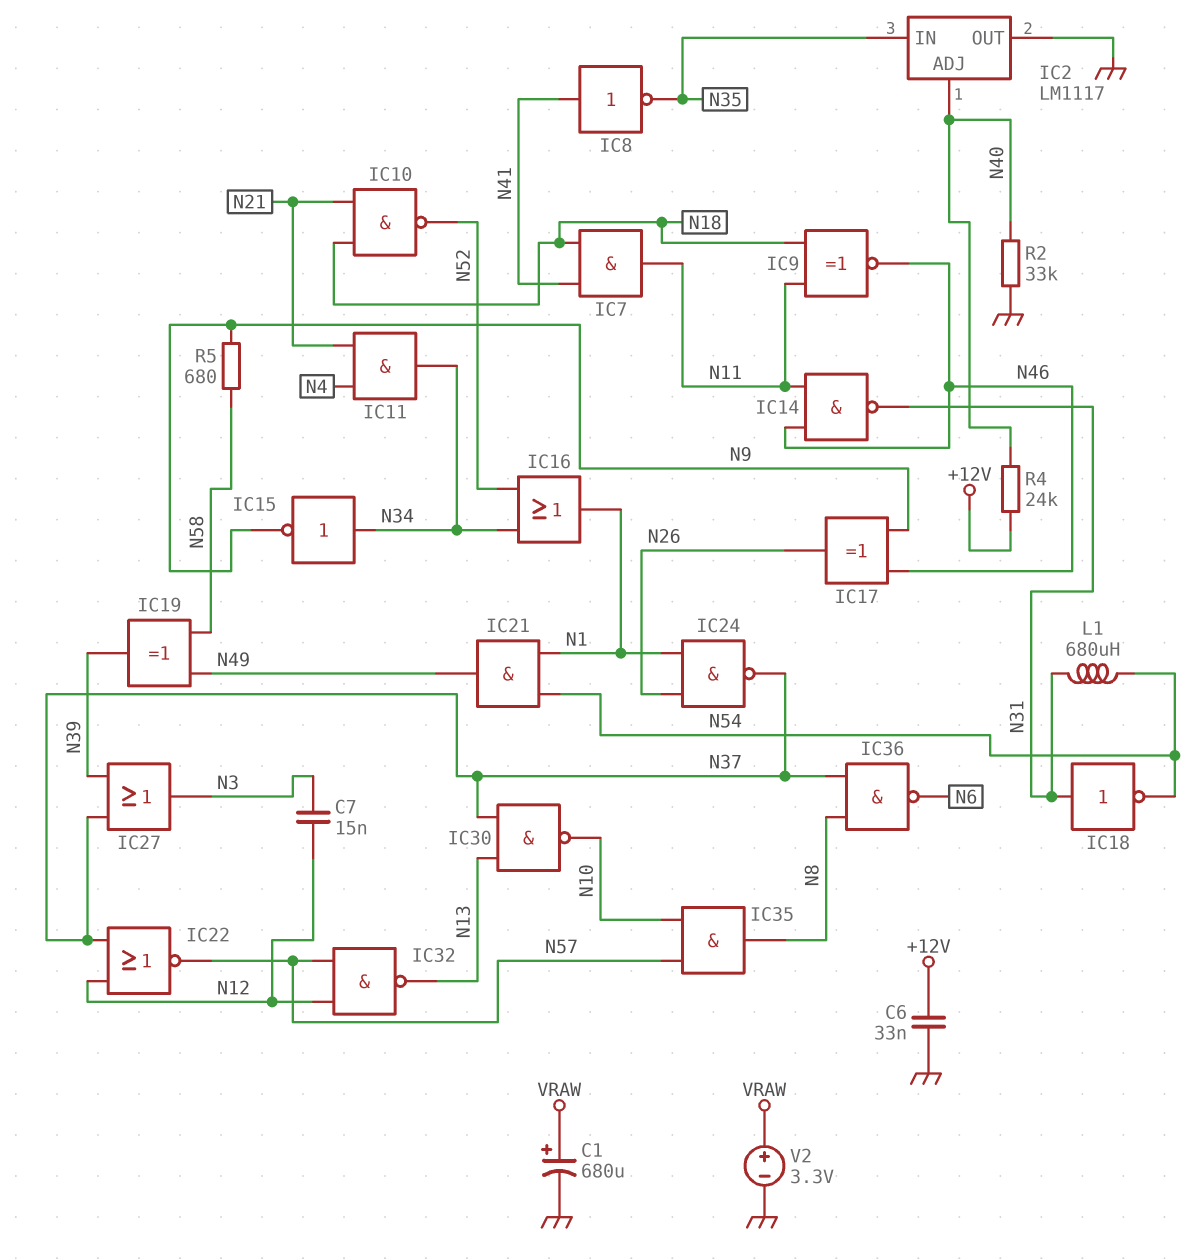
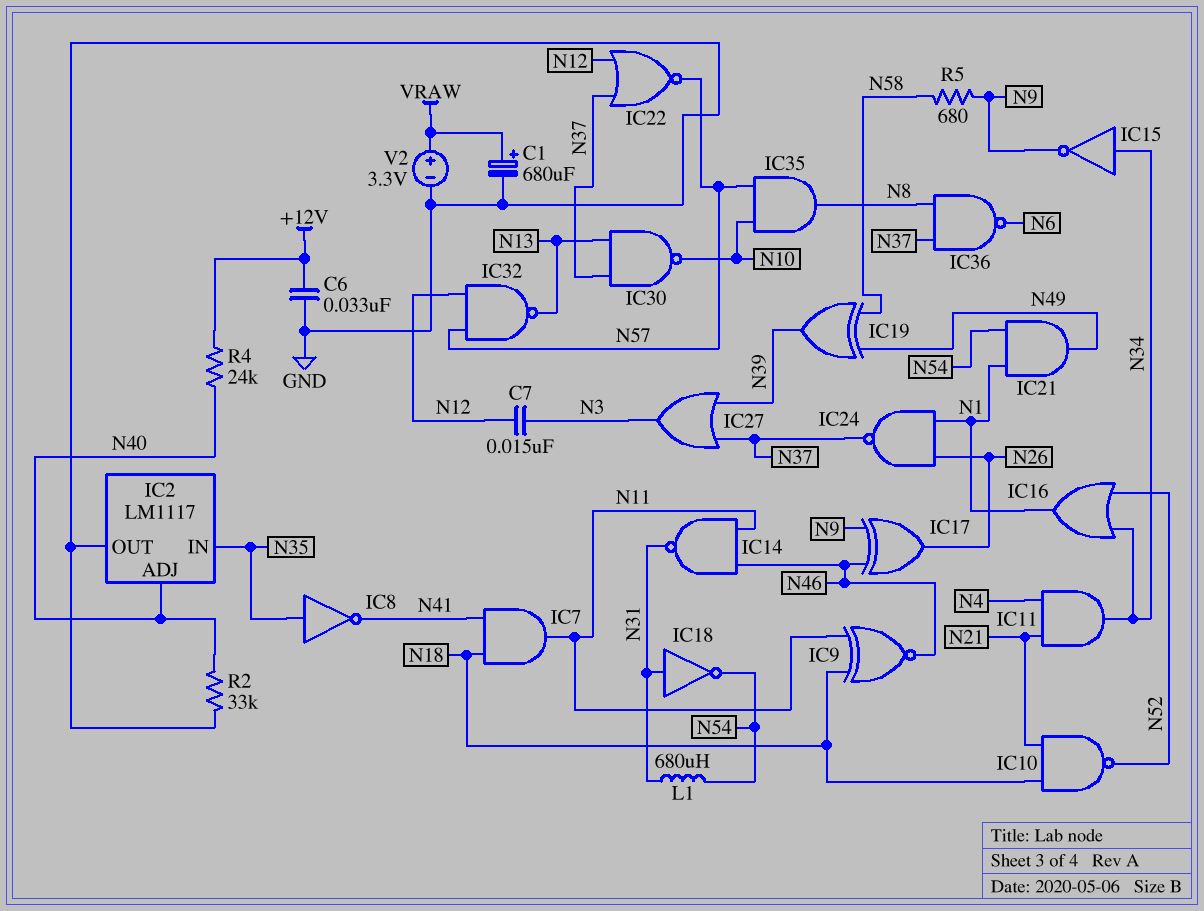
IC8: NOT (in N41, out N35) -> NOT (in N35, out N41)

